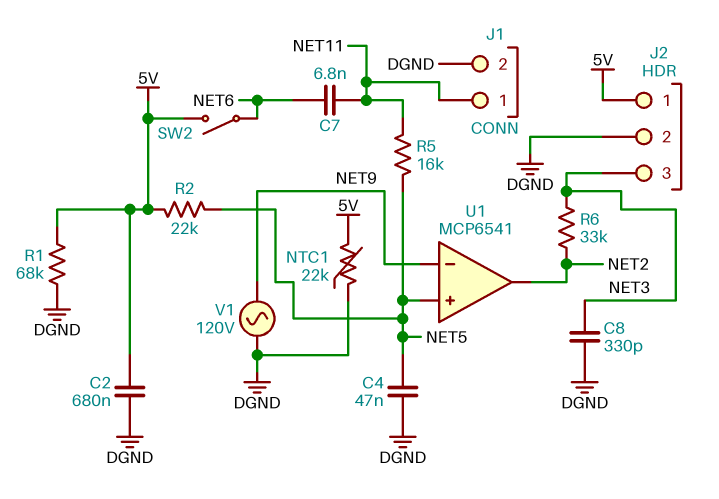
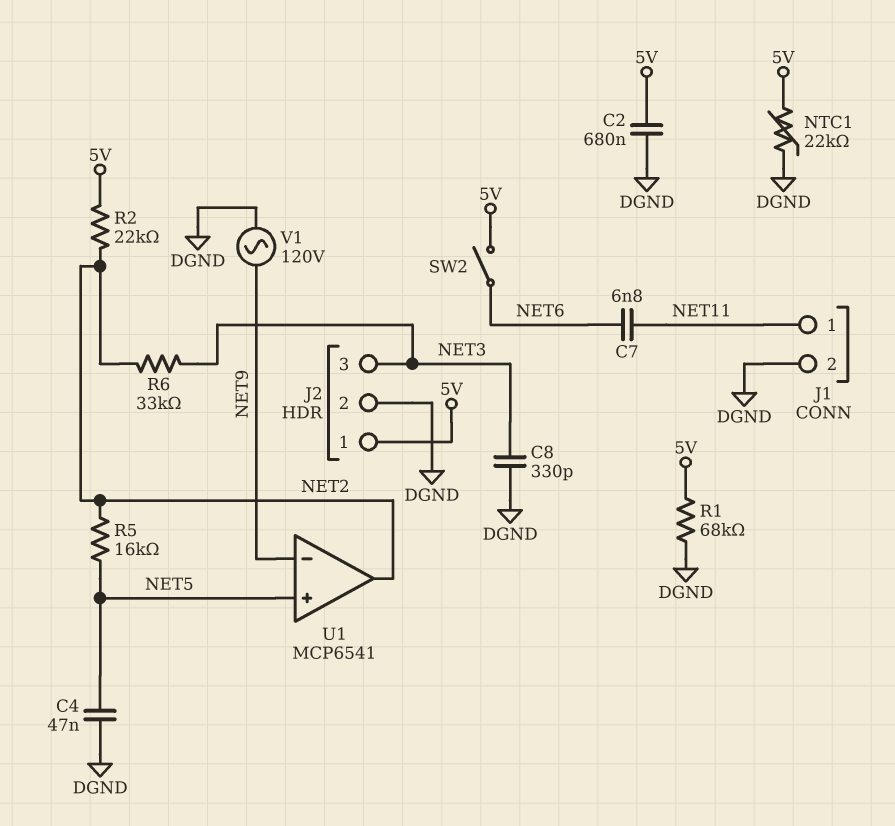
R2: 22k (5V, NET5) -> 22k (5V, NET2)
R5: 16k (NET5, NET11) -> 16k (NET2, NET5)

